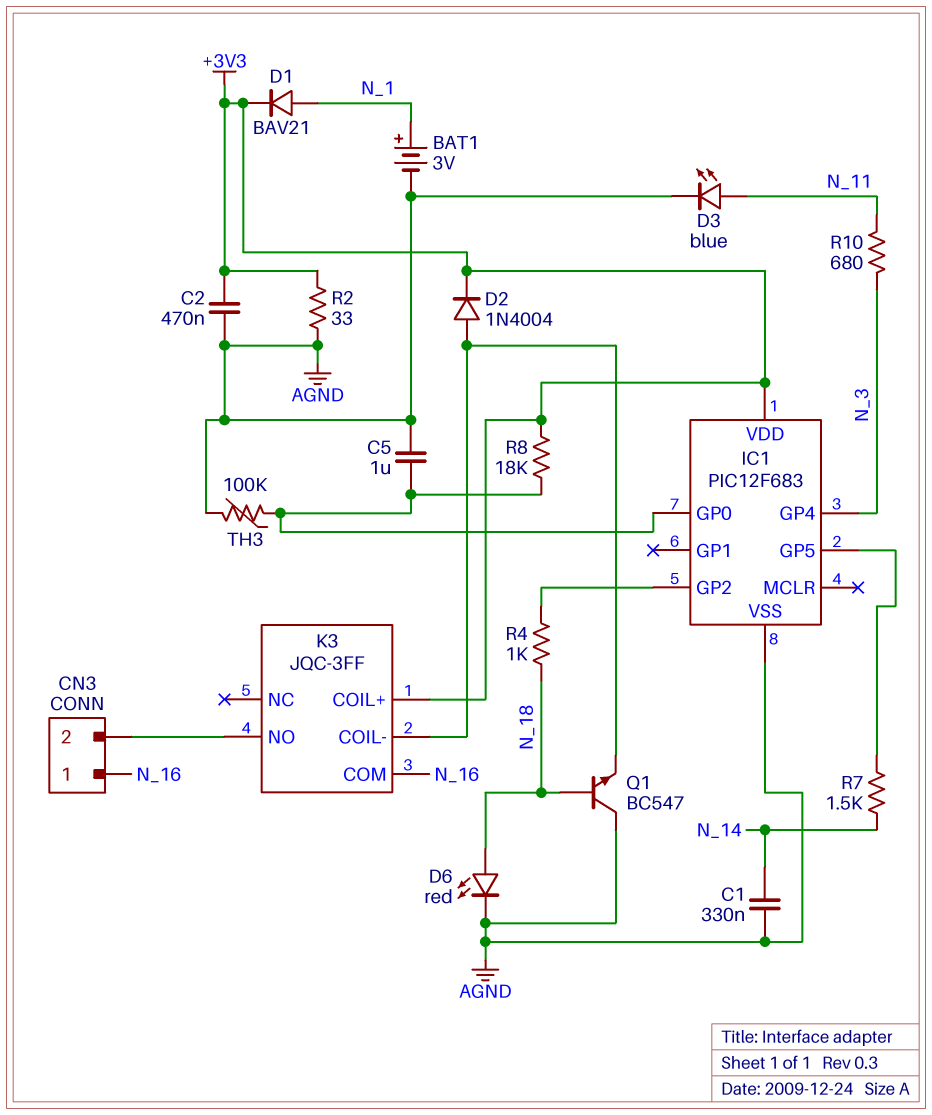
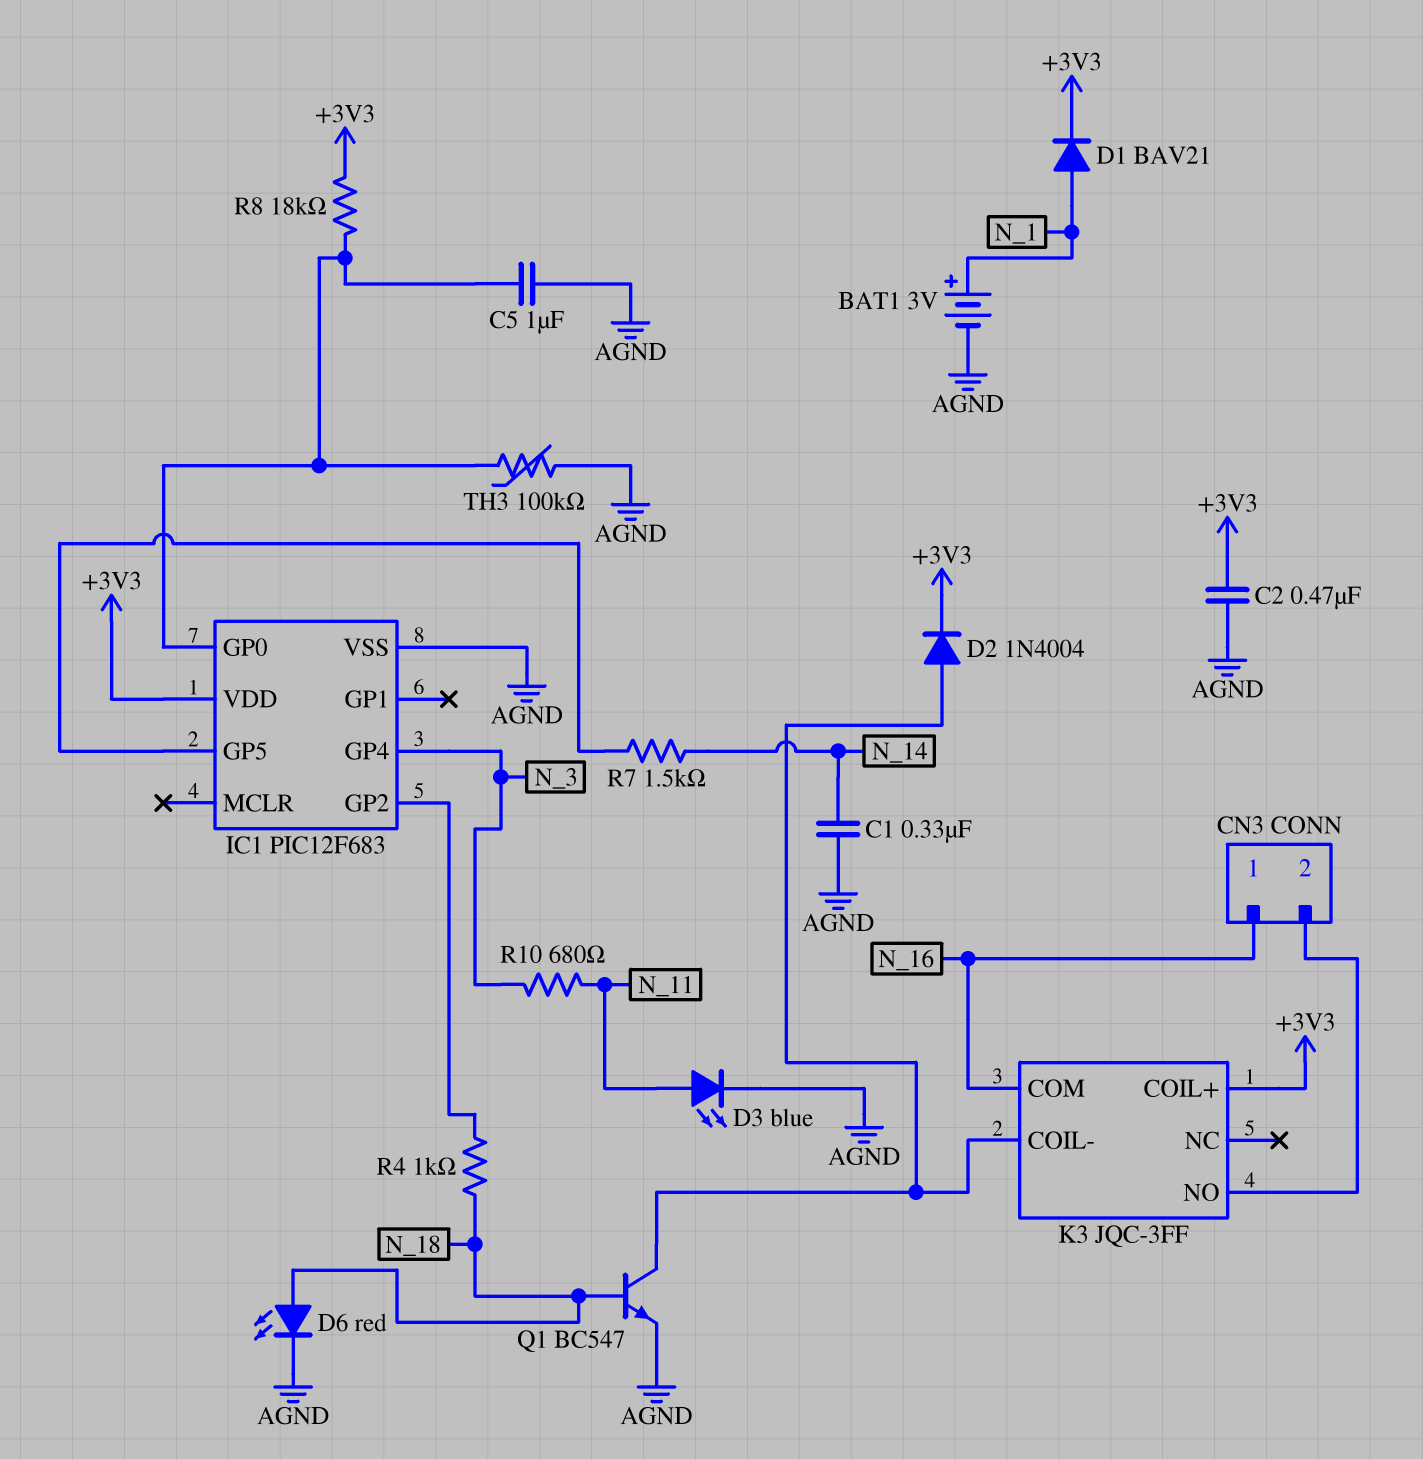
Q1: NPN BC547 (B N_18, C AGND, E K3/COIL-) -> NPN BC547 (B N_18, C K3/COIL-, E AGND)
R2: 33 (+3V3, AGND) -> none

